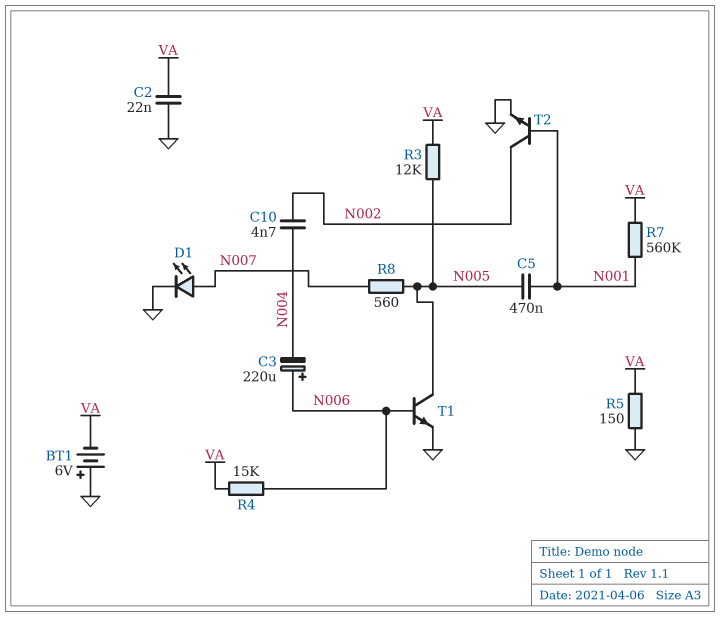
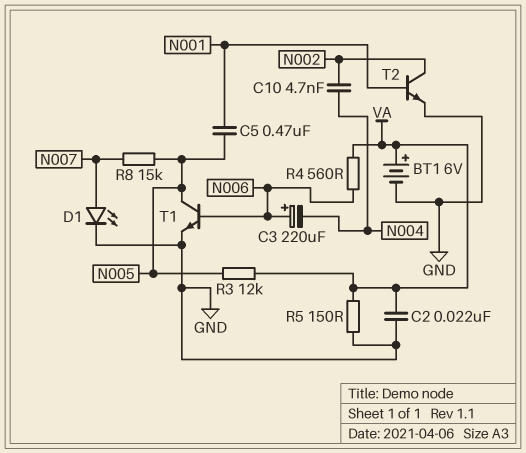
BT1: 6V (plus GND, minus VA) -> 6V (plus VA, minus GND)
R4: 15k (N006, VA) -> 560 (N006, VA)
R7: 560k (N001, VA) -> none
R8: 560 (N005, N007) -> 15k (N005, N007)

